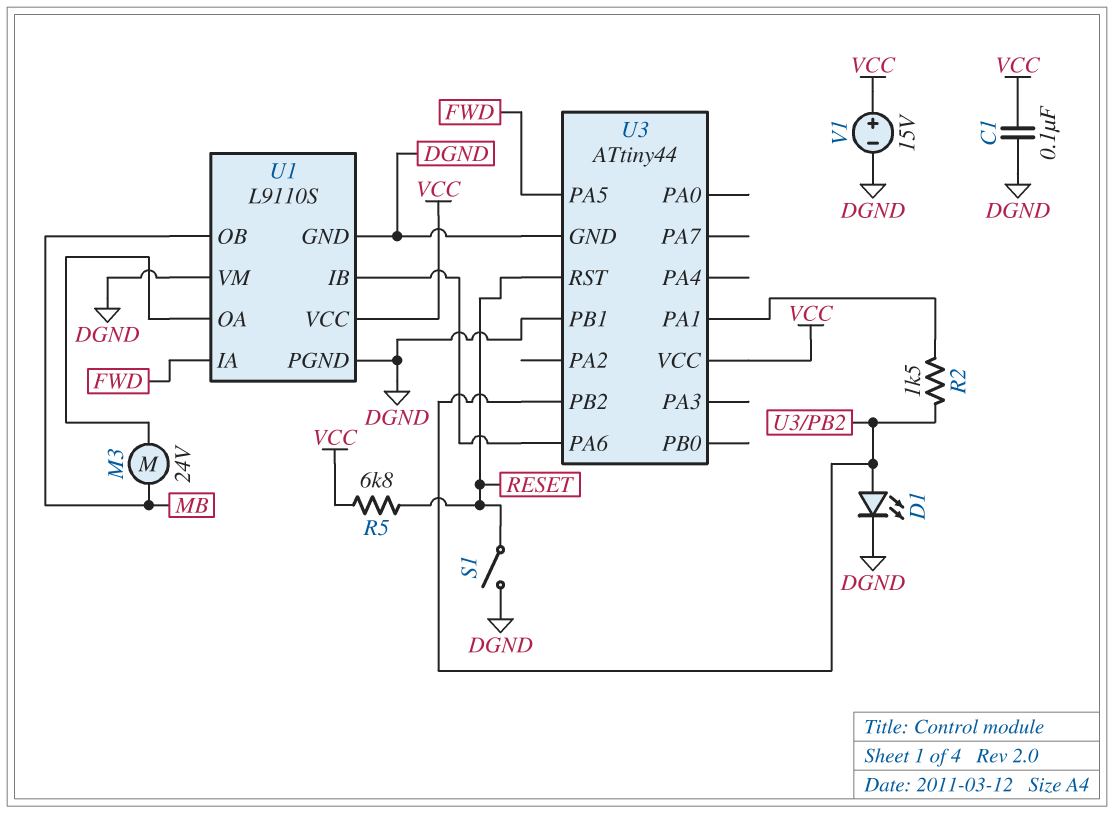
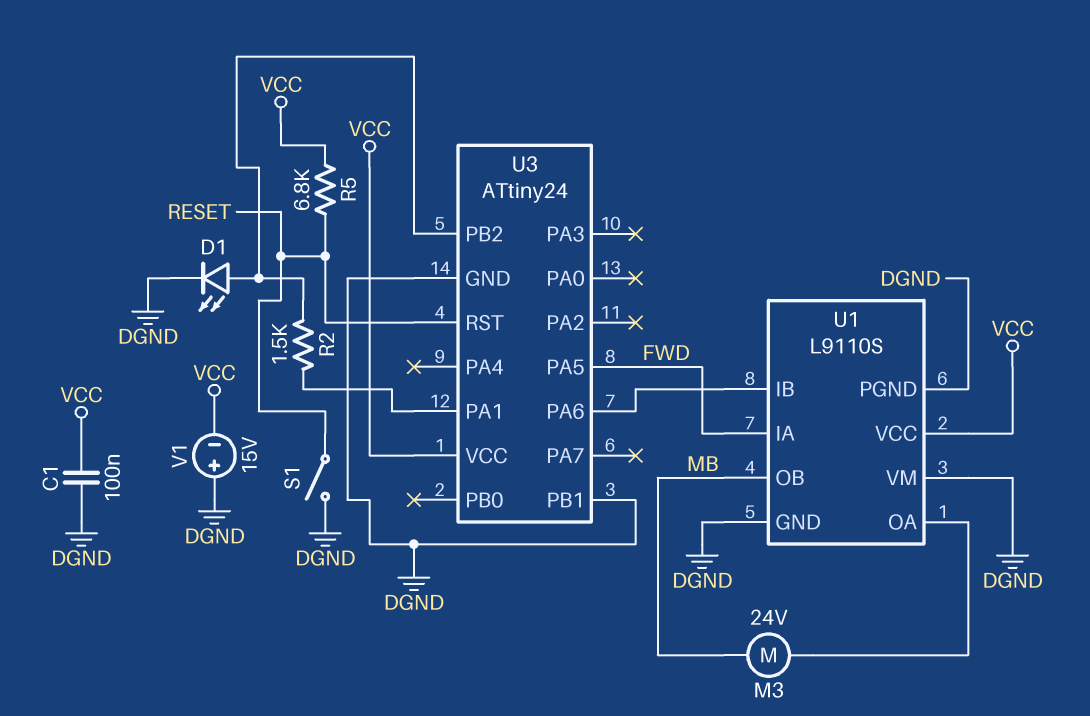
U3: ATtiny44 -> ATtiny24
V1: 15V (plus VCC, minus DGND) -> 15V (plus DGND, minus VCC)

